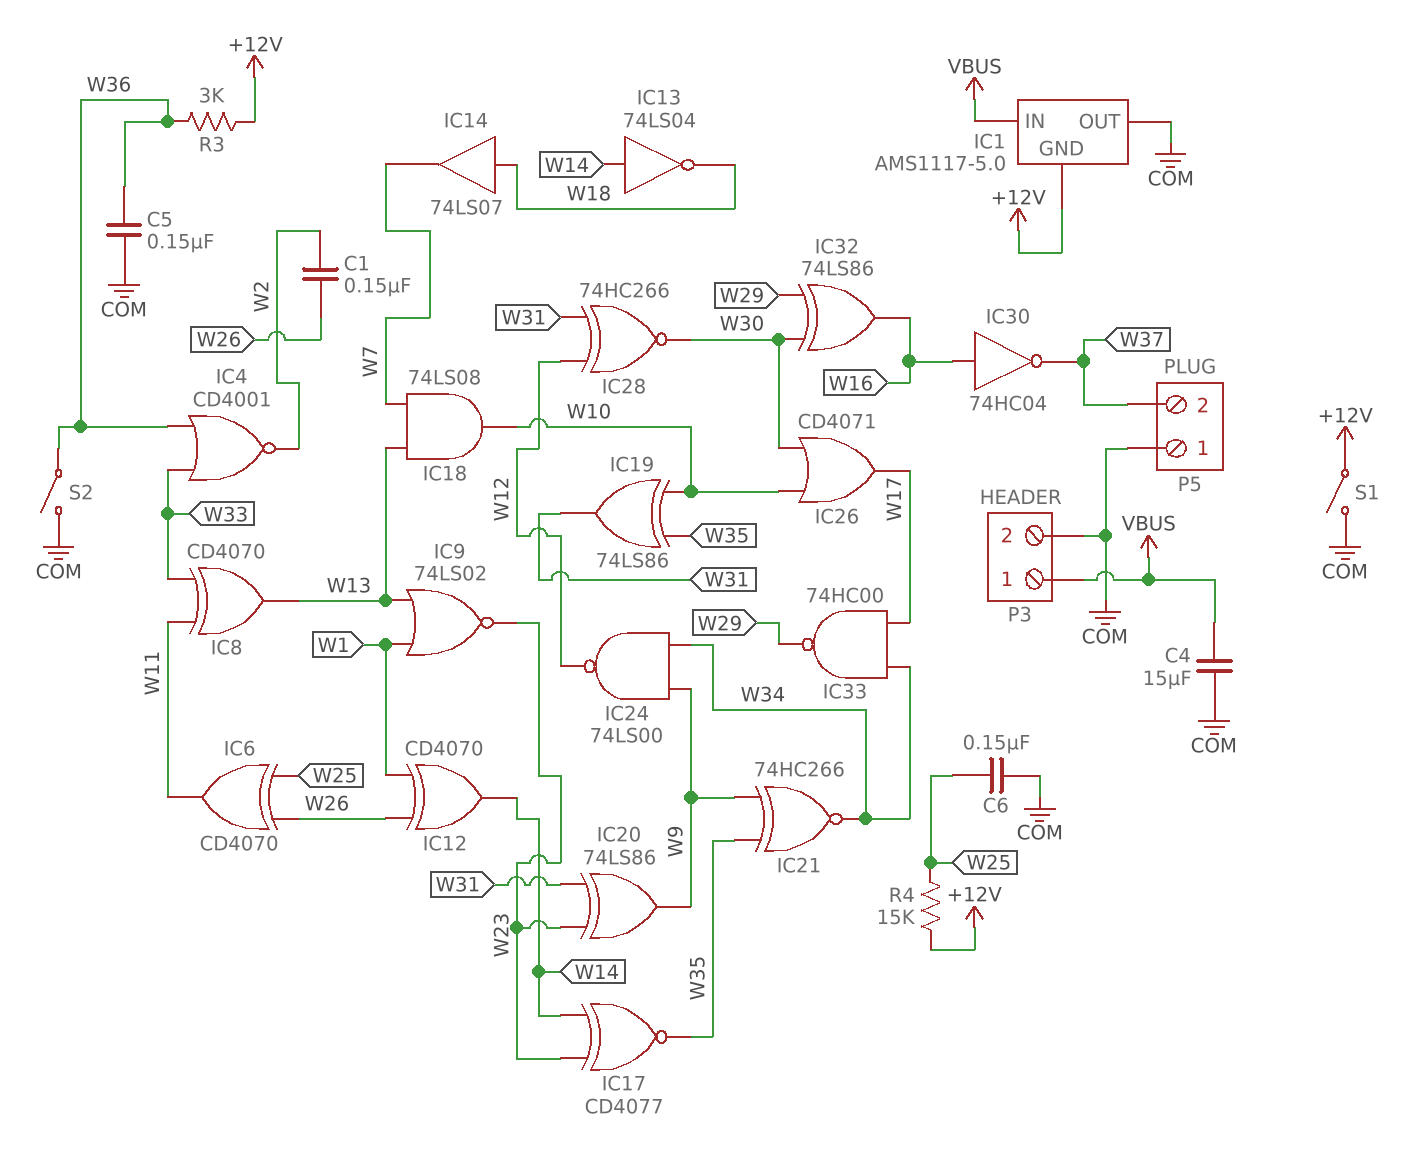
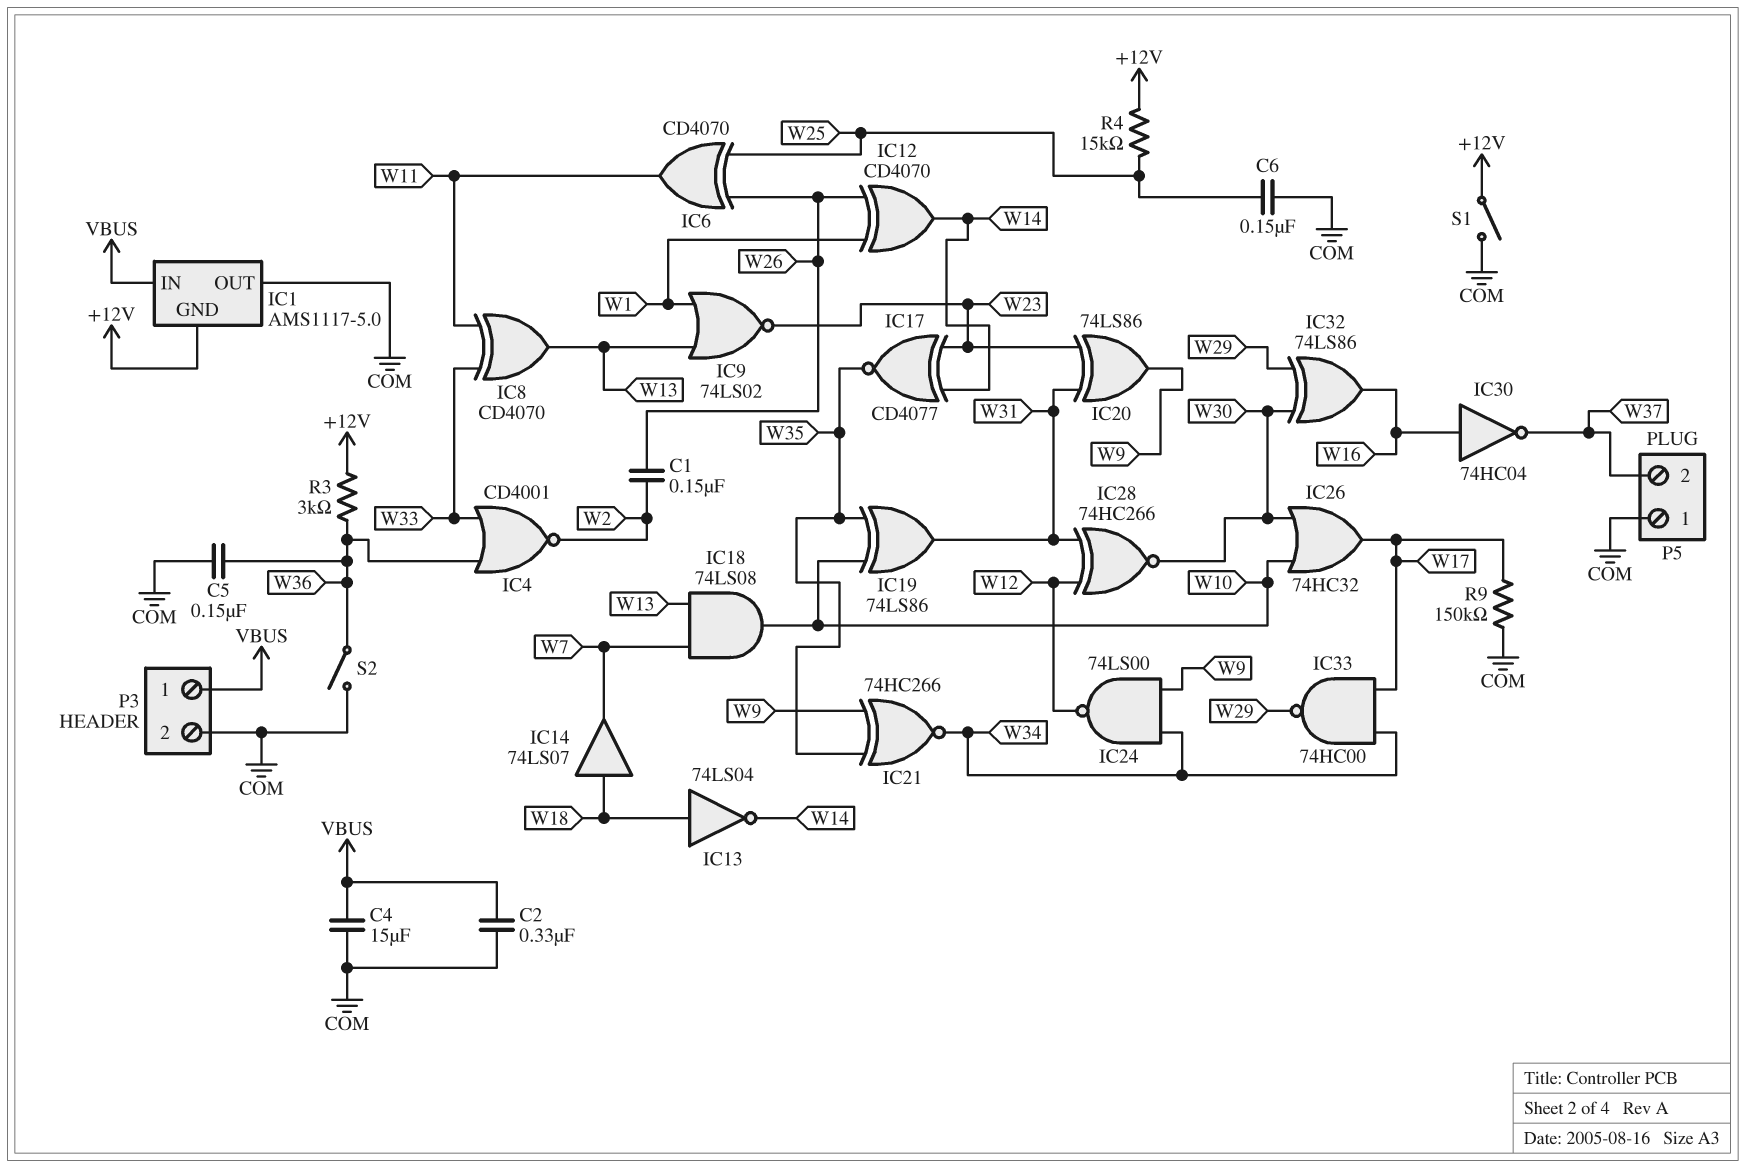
C2: none -> 330nF (COM, VBUS)
IC13: NOT 74LS04 (in W14, out W18) -> NOT 74LS04 (in W18, out W14)
IC26: OR CD4071 (in W10, in W30, out W17) -> OR 74HC32 (in W10, in W30, out W17)
R9: none -> 150k (COM, W17)

